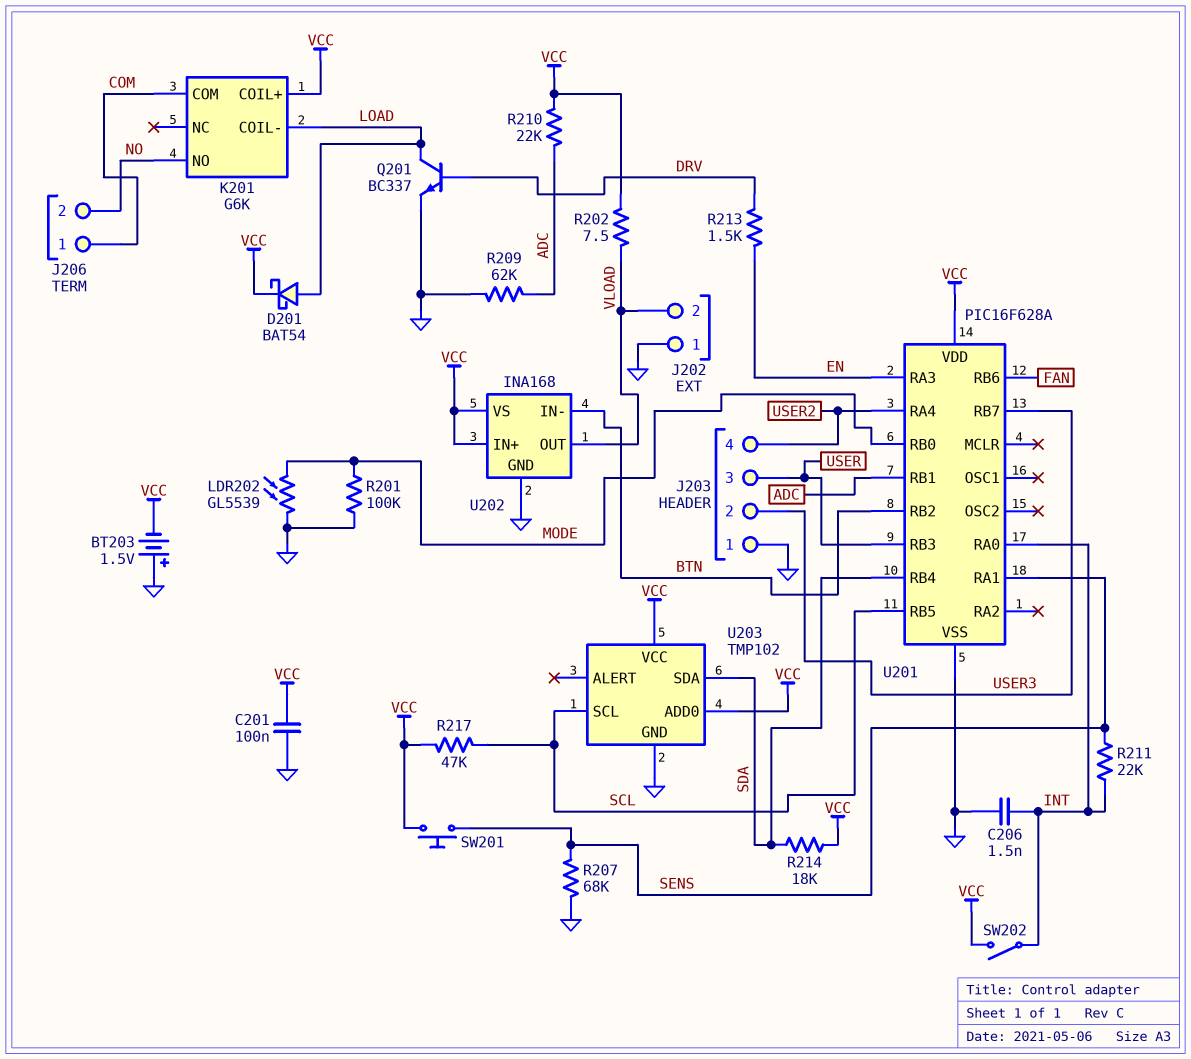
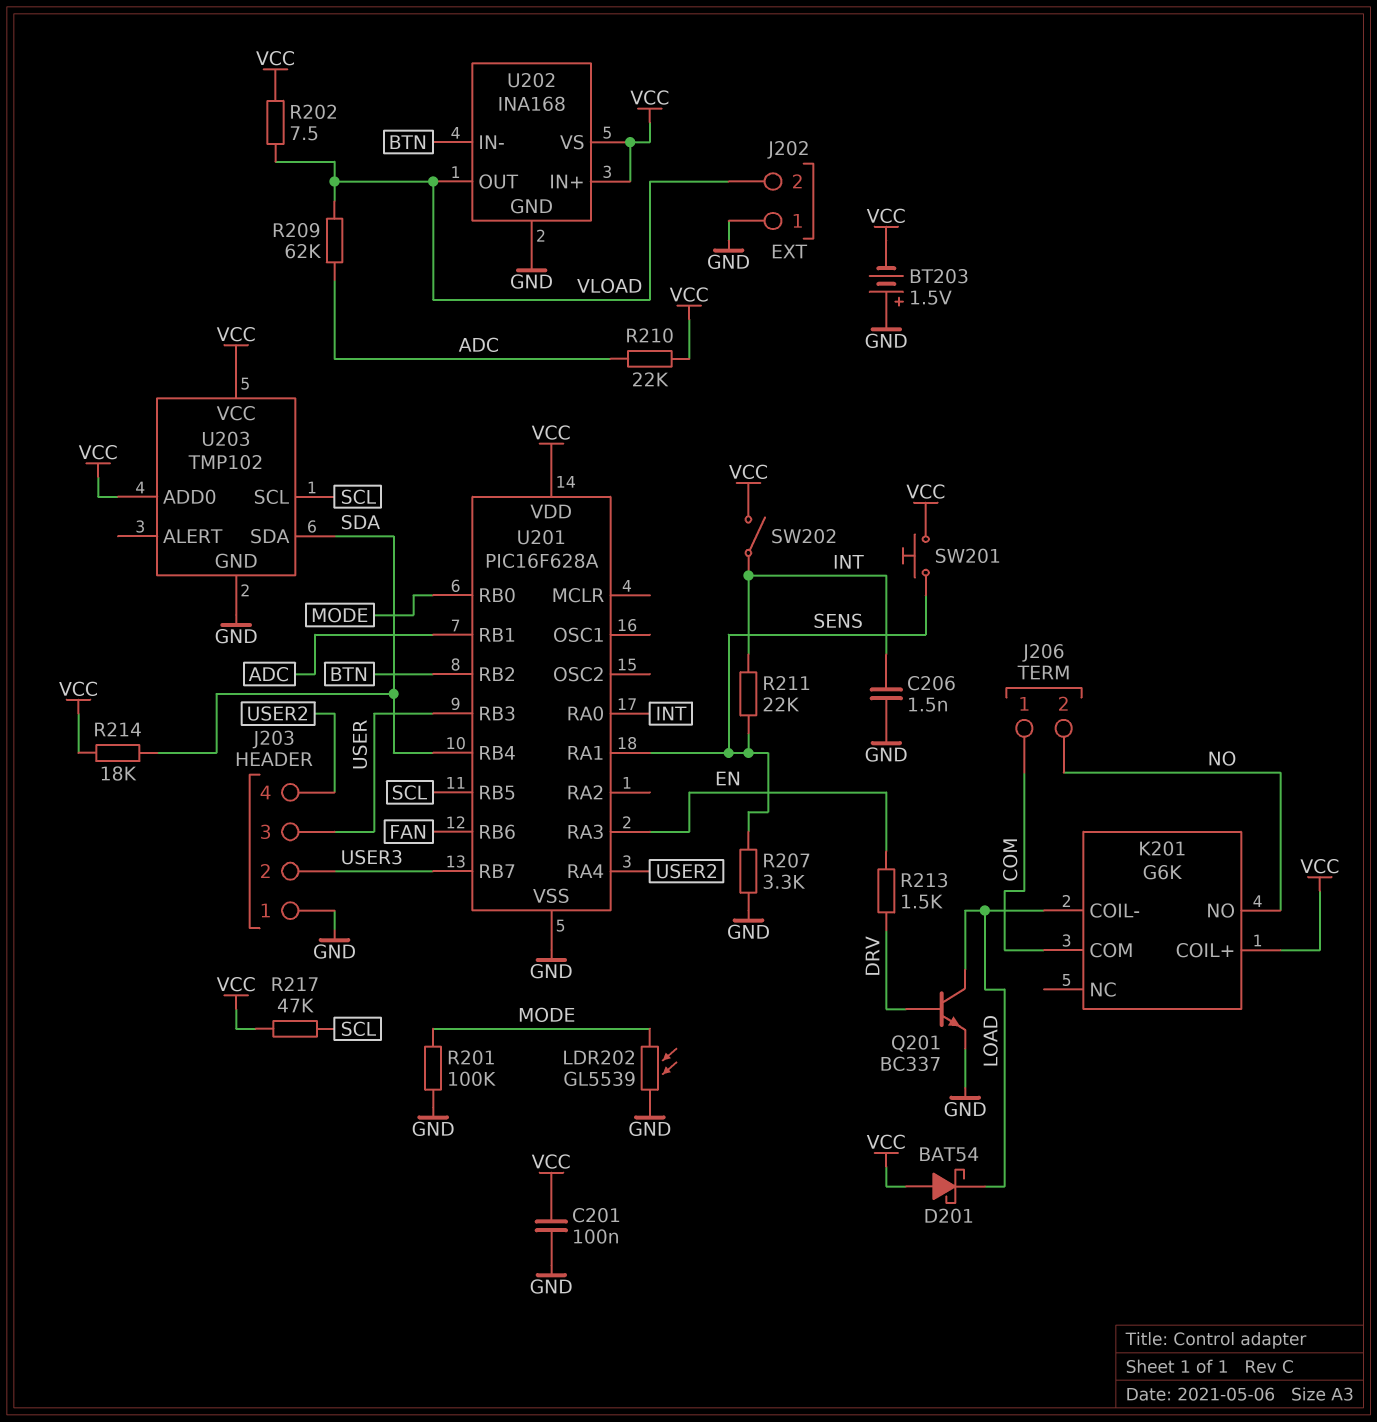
D201: schottky BAT54 (A LOAD, K VCC) -> schottky BAT54 (A VCC, K LOAD)
R207: 68k (GND, SENS) -> 3.3k (GND, SENS)
R209: 62k (ADC, GND) -> 62k (ADC, VLOAD)

